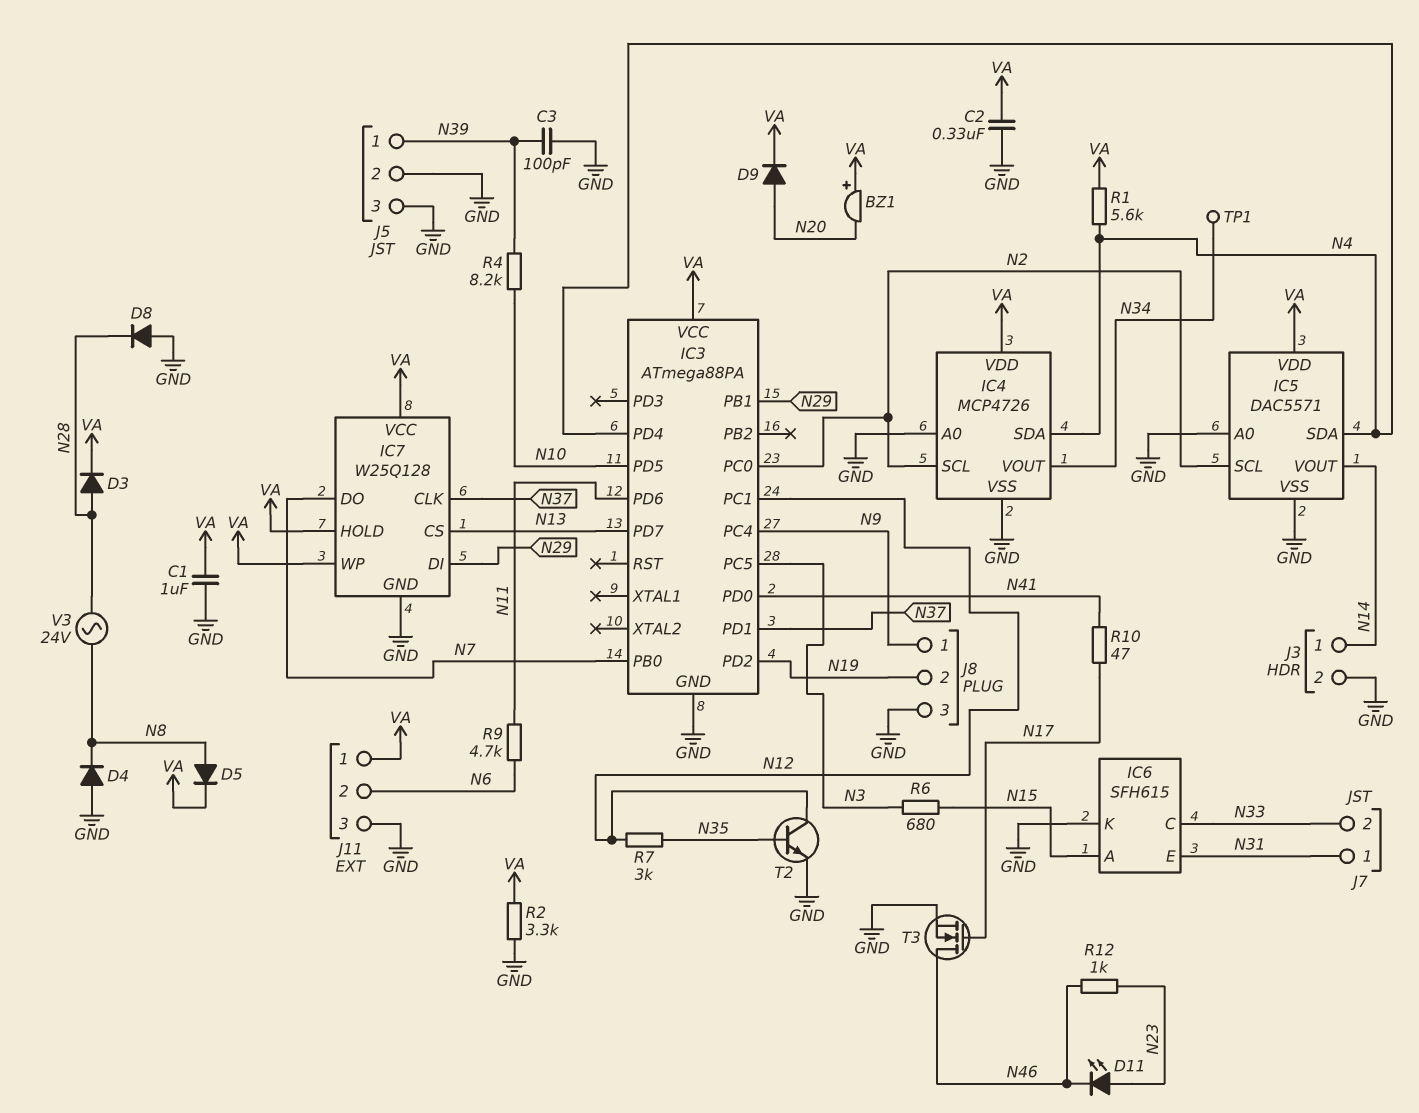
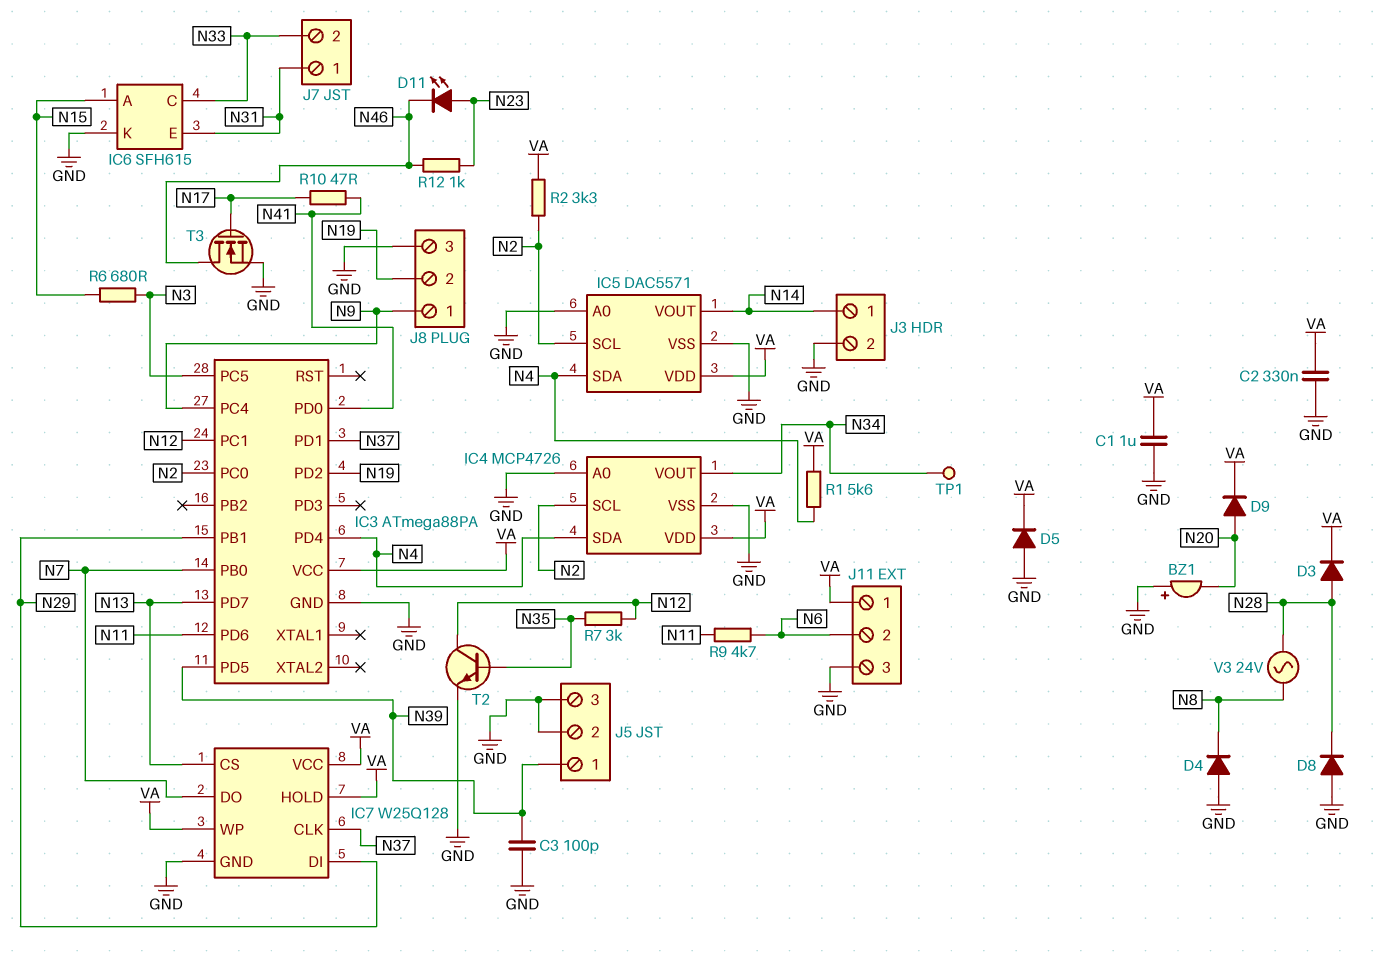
BZ1: buzzer (plus VA, minus N20) -> buzzer (plus GND, minus N20)
D5: diode (A N8, K VA) -> diode (A GND, K VA)
IC3 pin PD5: N10 -> N39
R2: 3.3k (GND, VA) -> 3.3k (N2, VA)
R4: 8.2k (N10, N39) -> none

